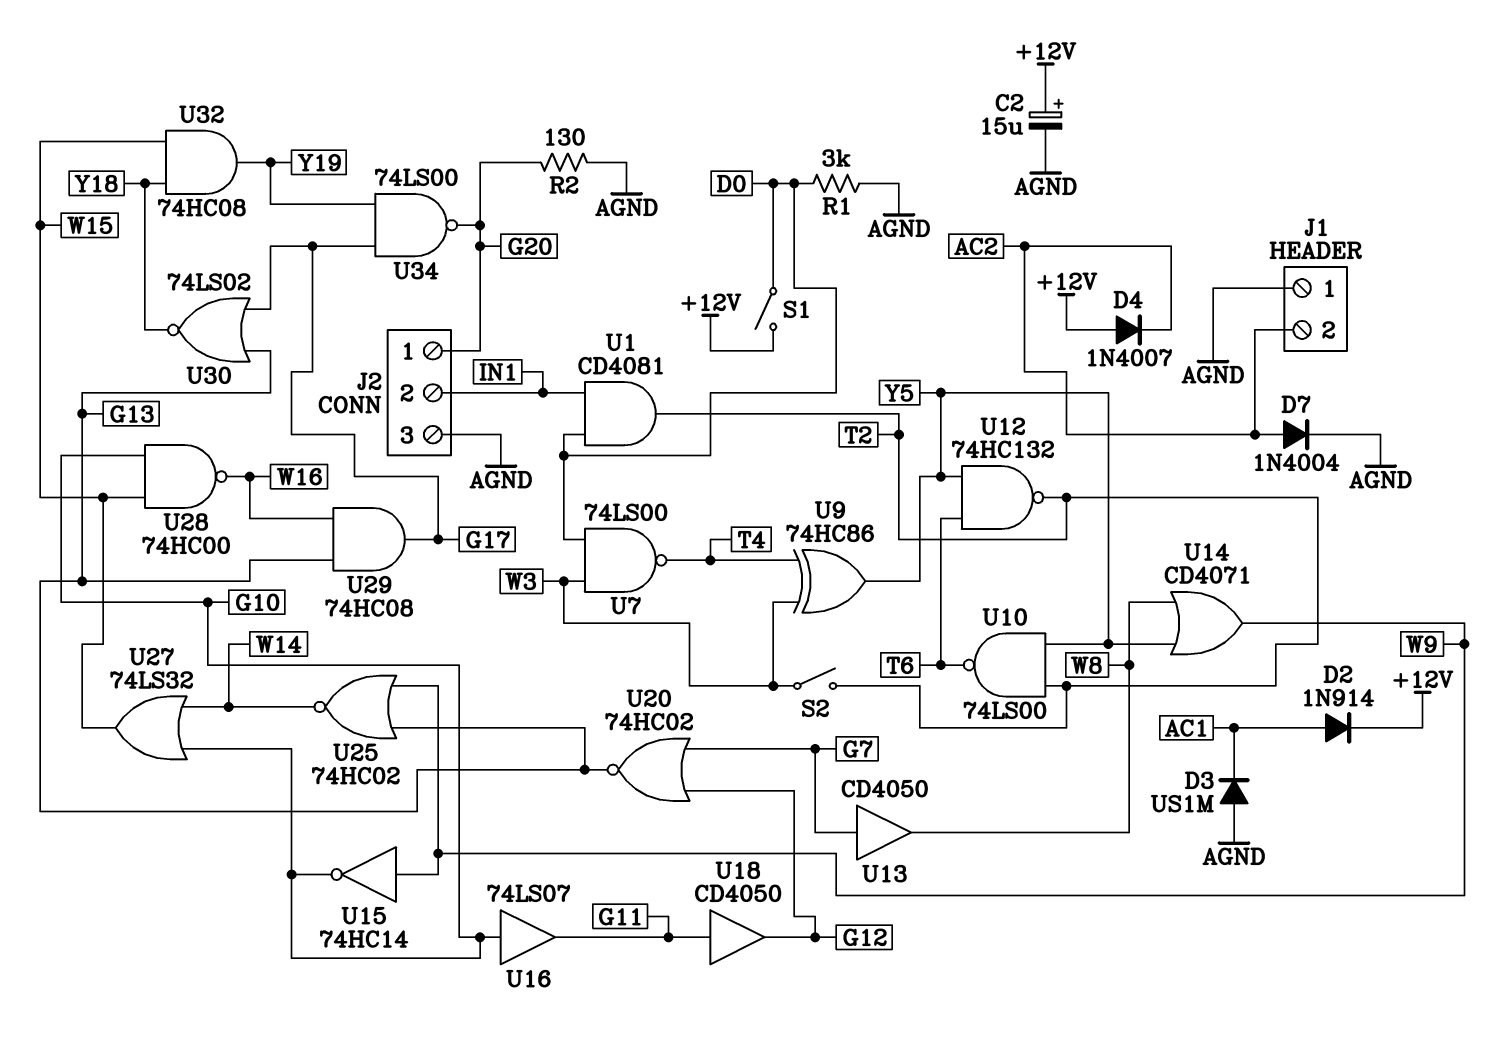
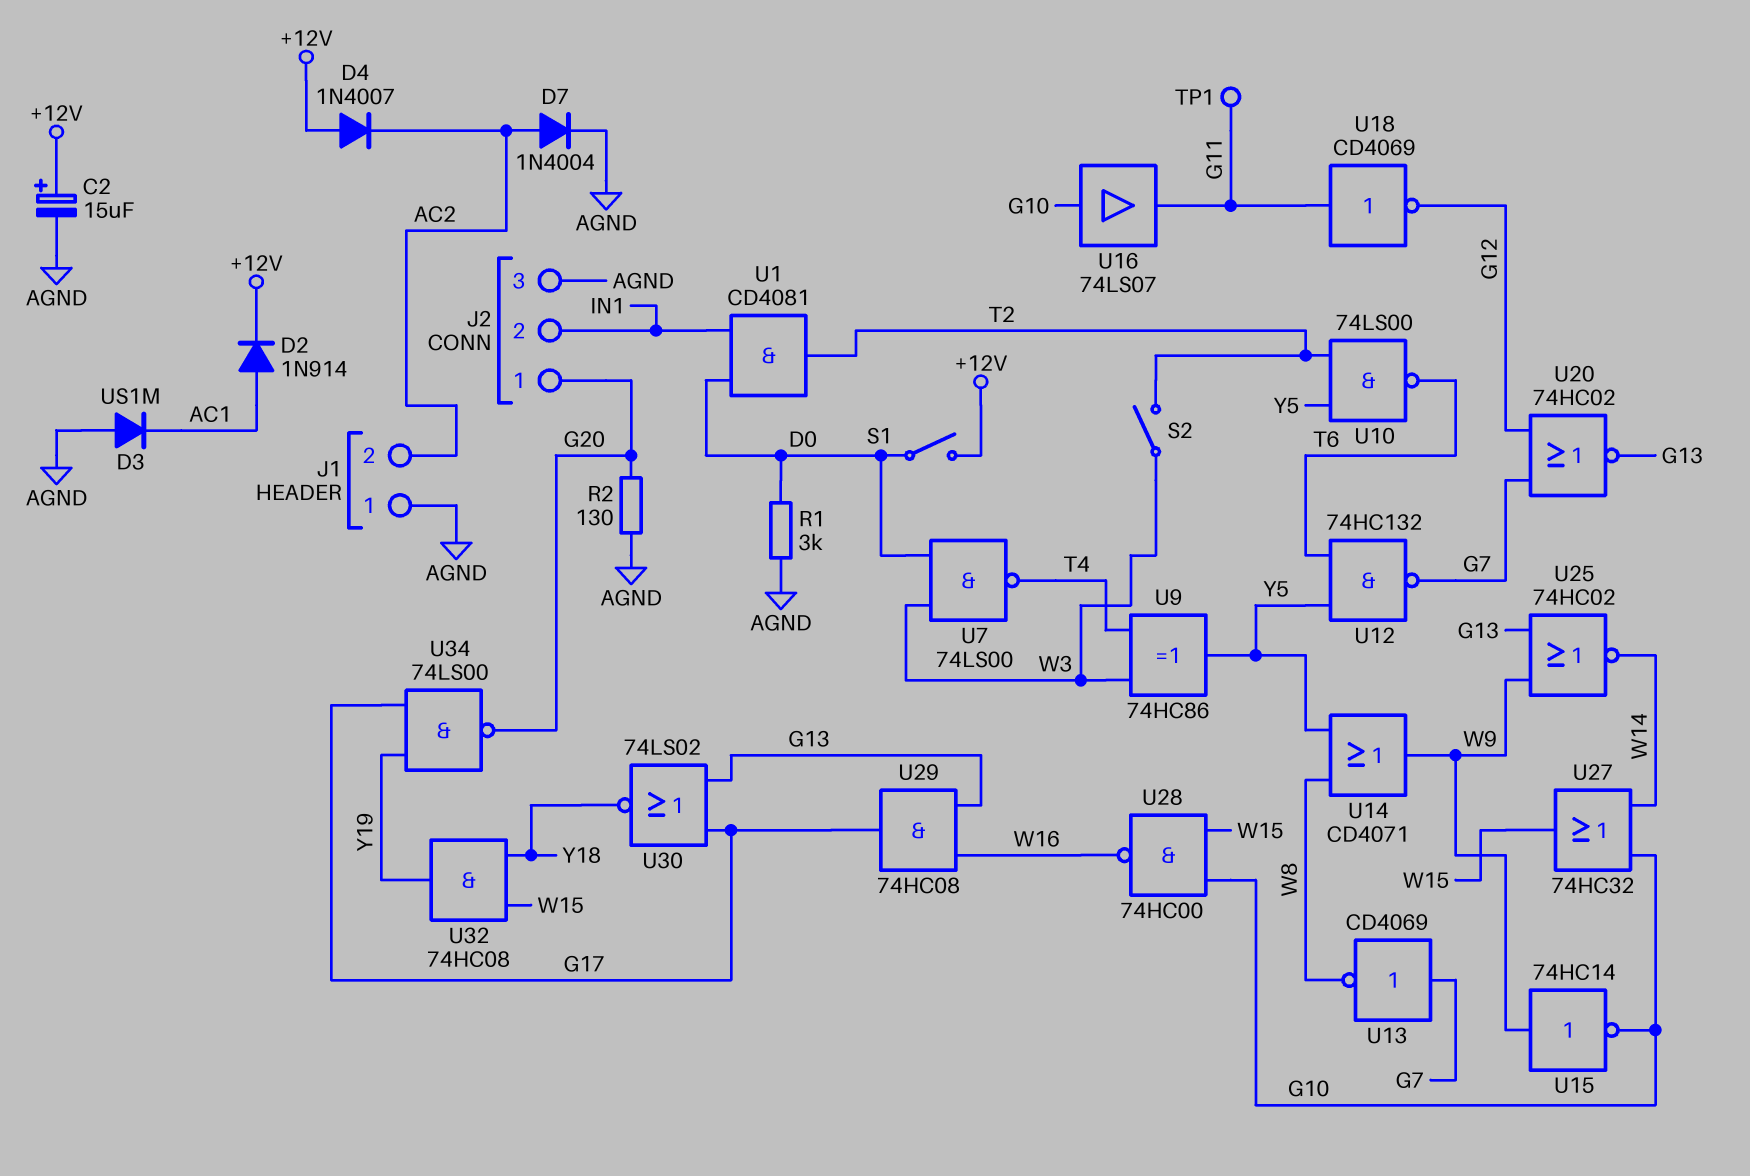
TP1: none -> test point (G11)
U12: NAND 74HC132 (in T6, in Y5, out T2) -> NAND 74HC132 (in T6, in Y5, out G7)
U13: buffer CD4050 (in G7, out W8) -> NOT CD4069 (in G7, out W8)
U18: buffer CD4050 (in G11, out G12) -> NOT CD4069 (in G11, out G12)
U27: OR 74LS32 (in G10, in W14, out W15) -> OR 74HC32 (in G10, in W14, out W15)

